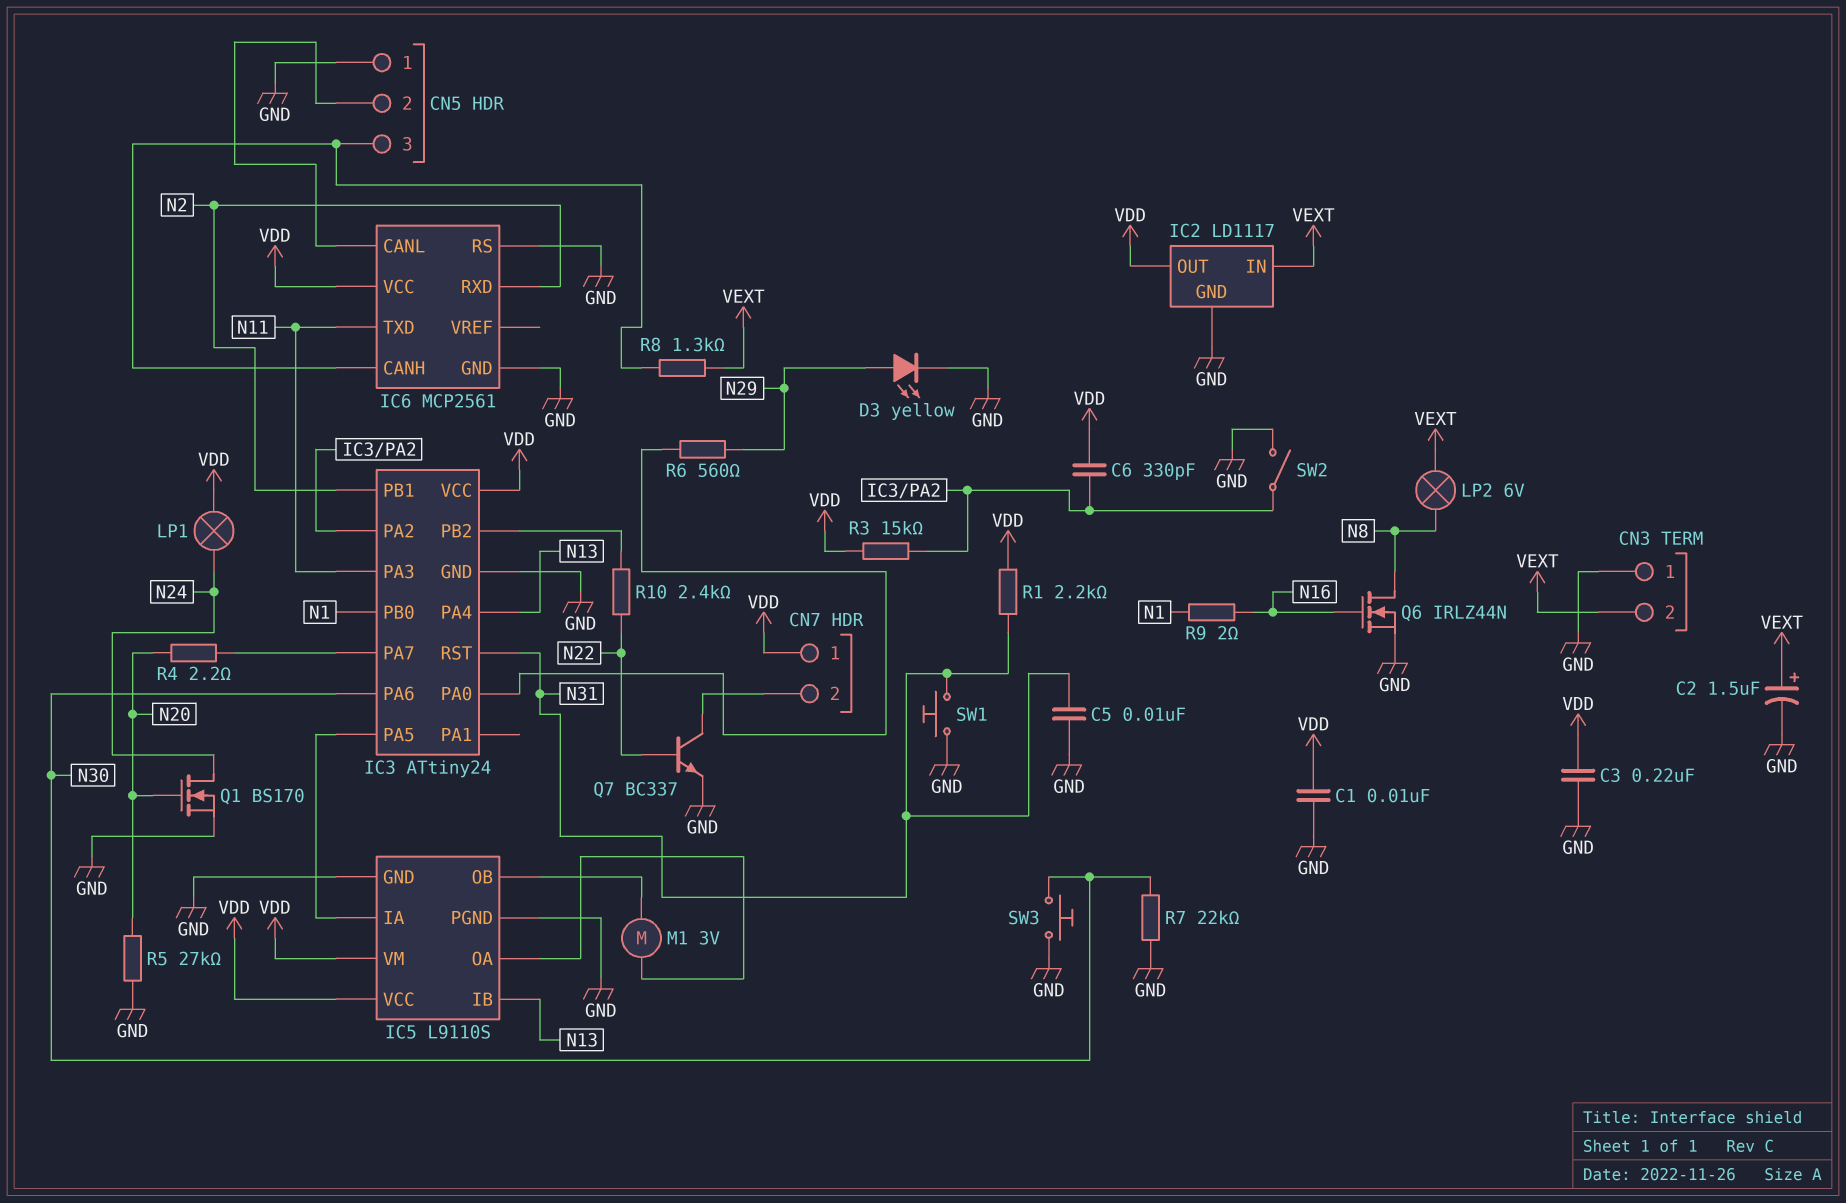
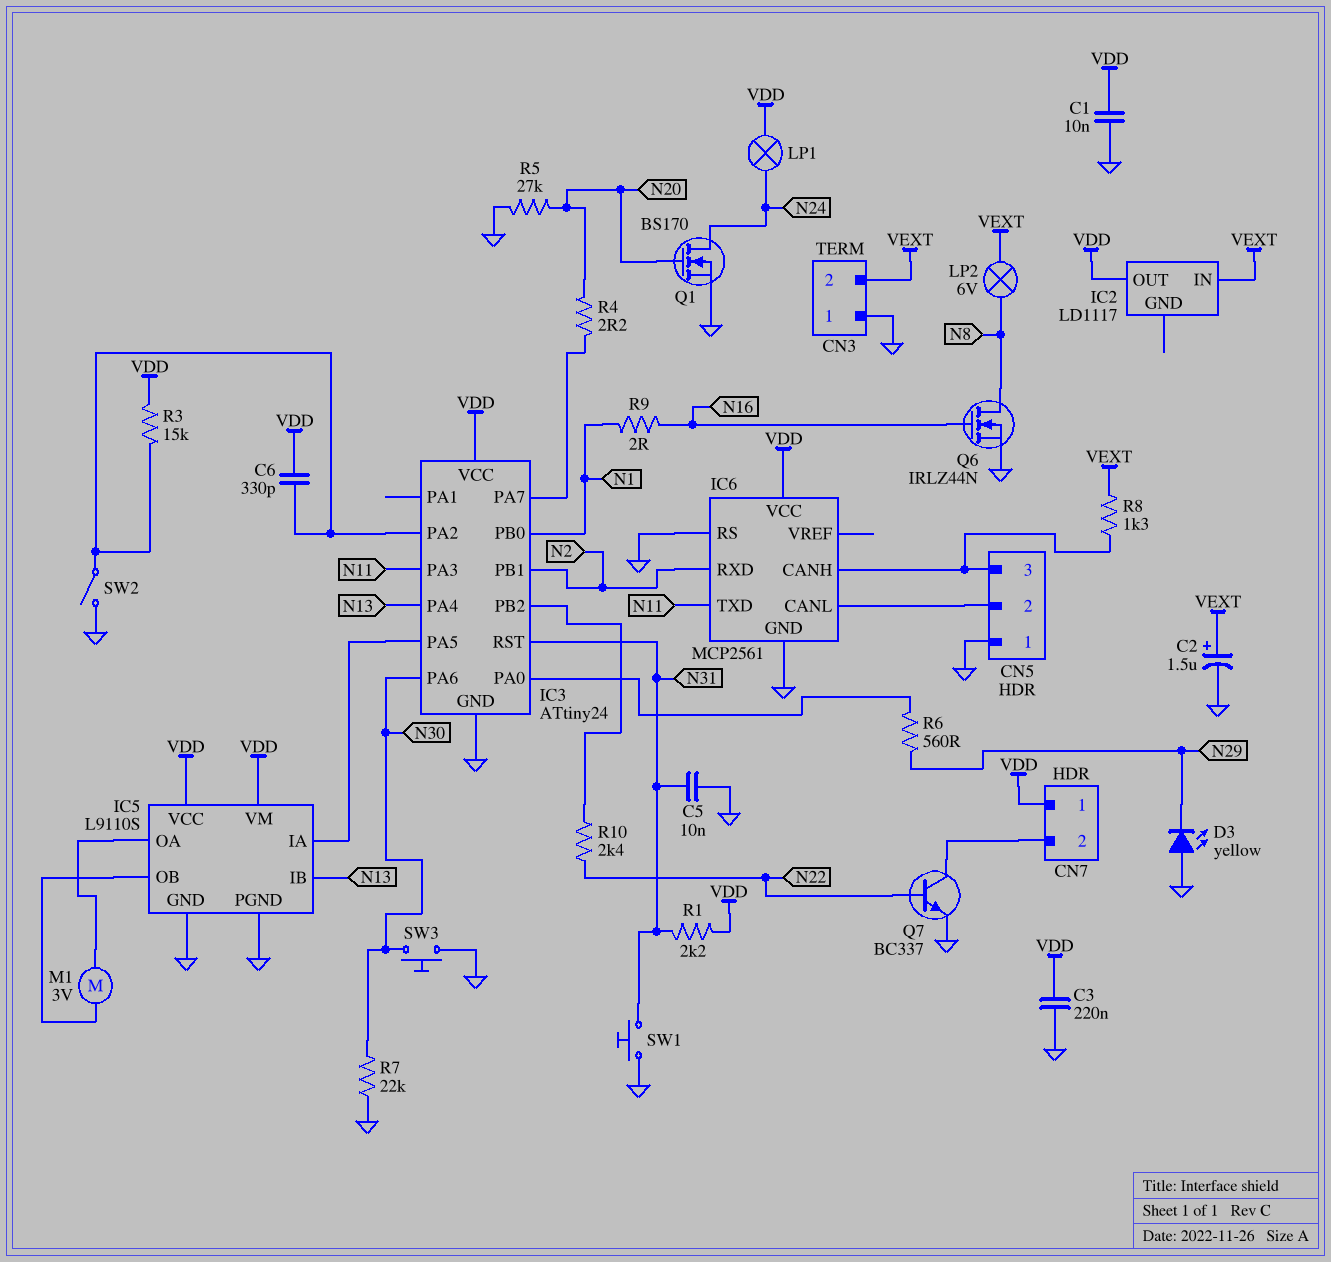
D3: LED yellow (A N29, K GND) -> LED yellow (A GND, K N29)
IC2 pin GND: GND -> none

